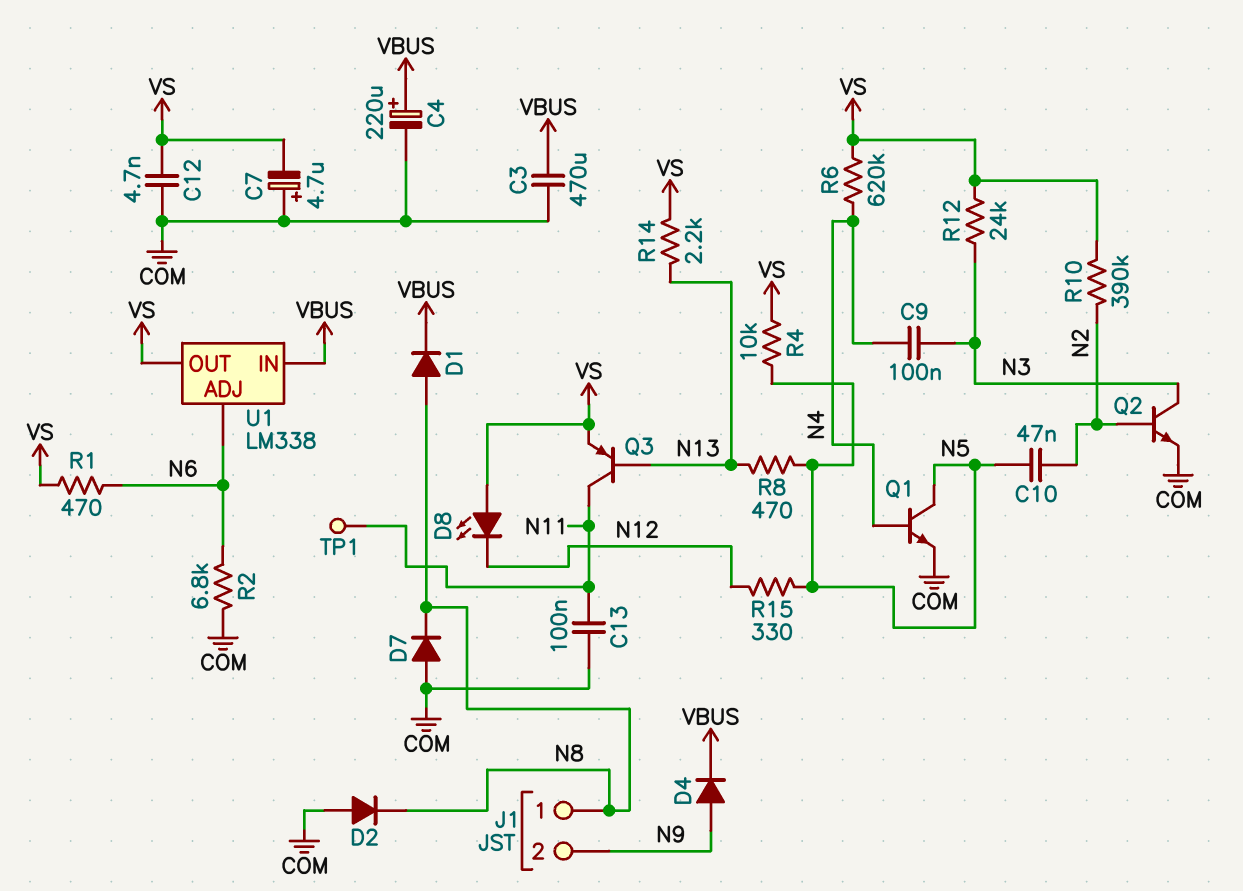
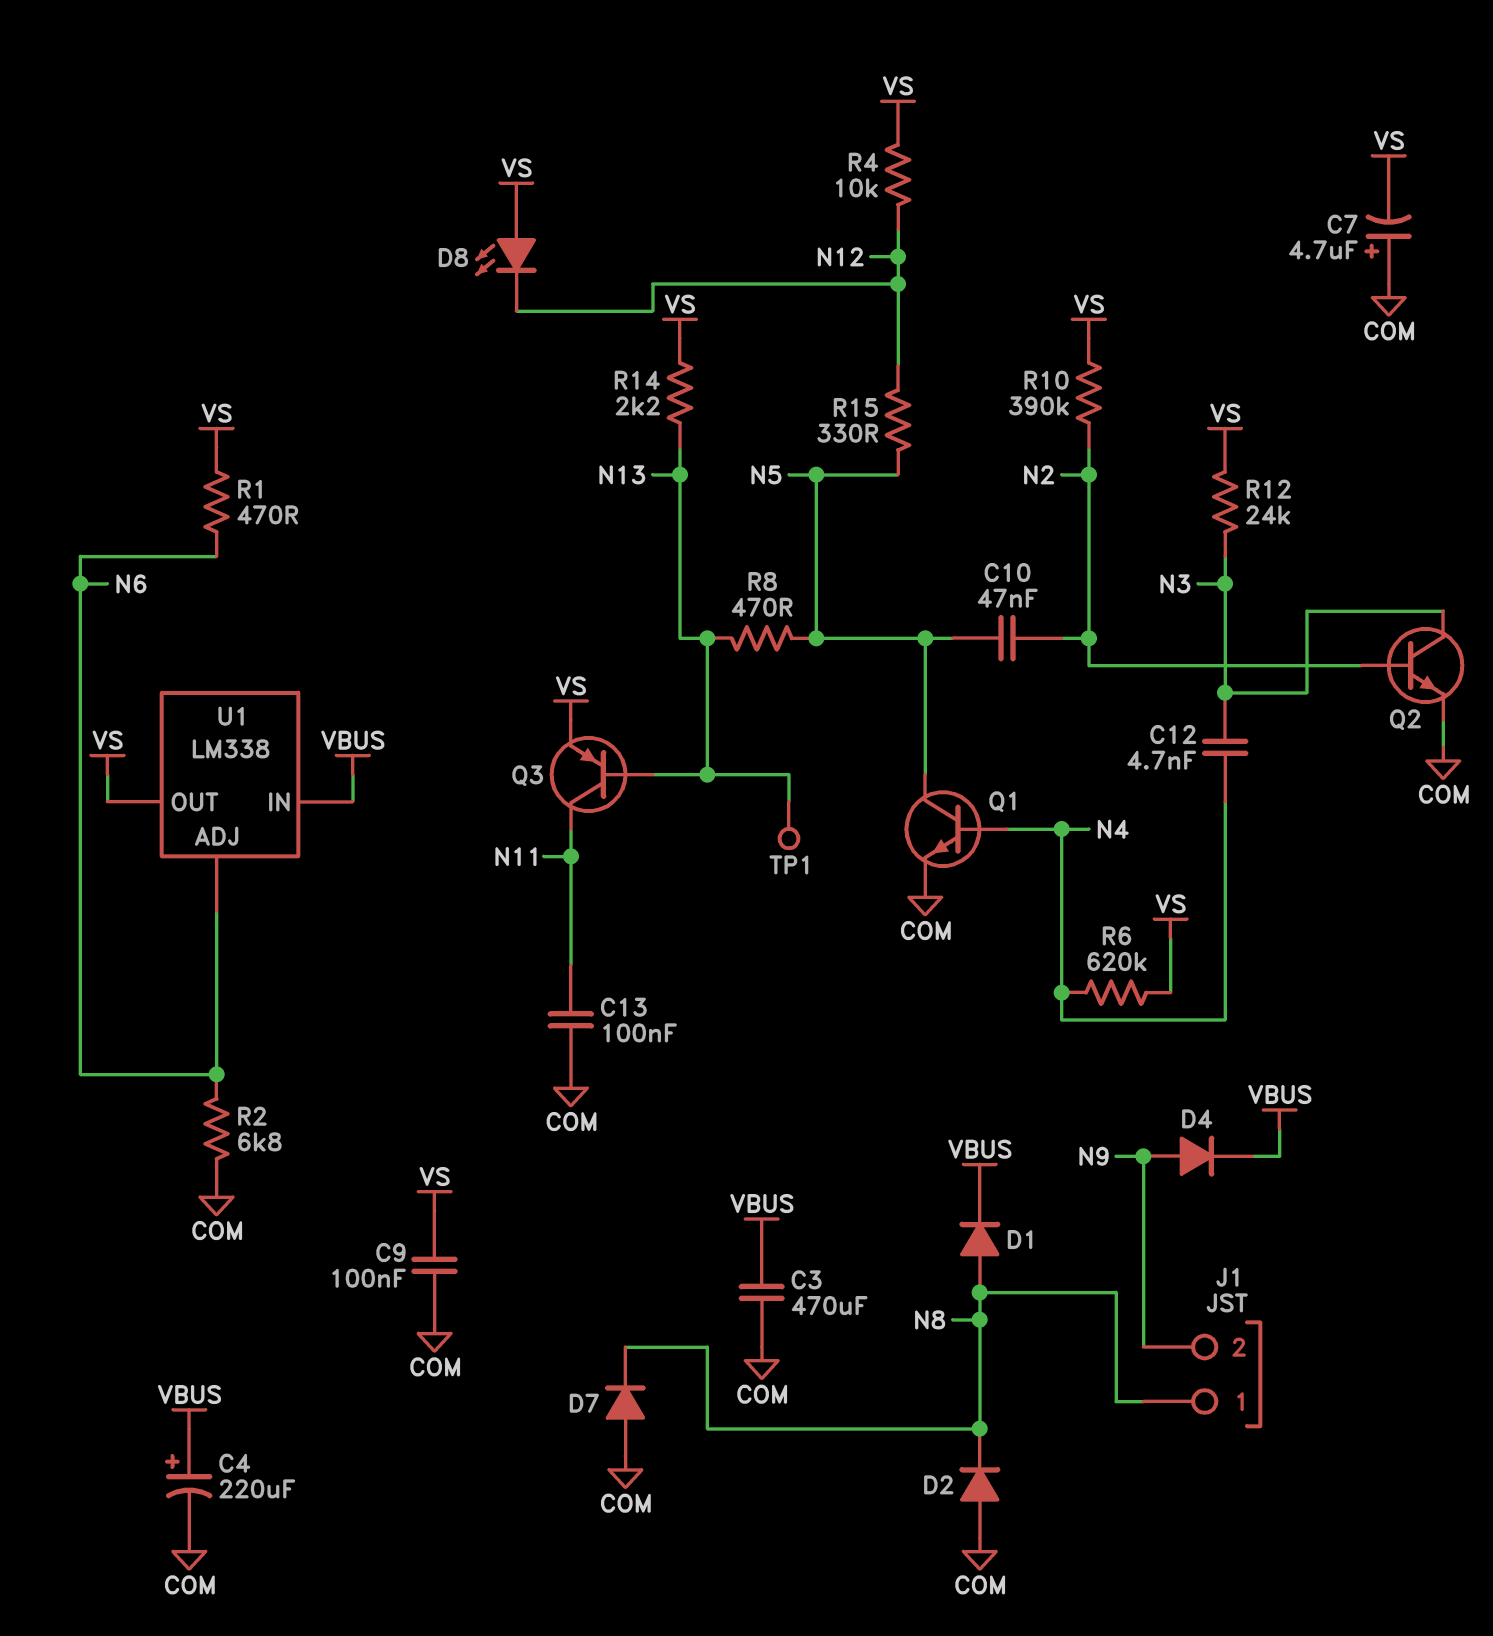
C9: 100nF (N3, N4) -> 100nF (COM, VS)
C12: 4.7nF (COM, VS) -> 4.7nF (N3, N4)
R4: 10k (N5, VS) -> 10k (N12, VS)
TP1: test point (N11) -> test point (N13)

